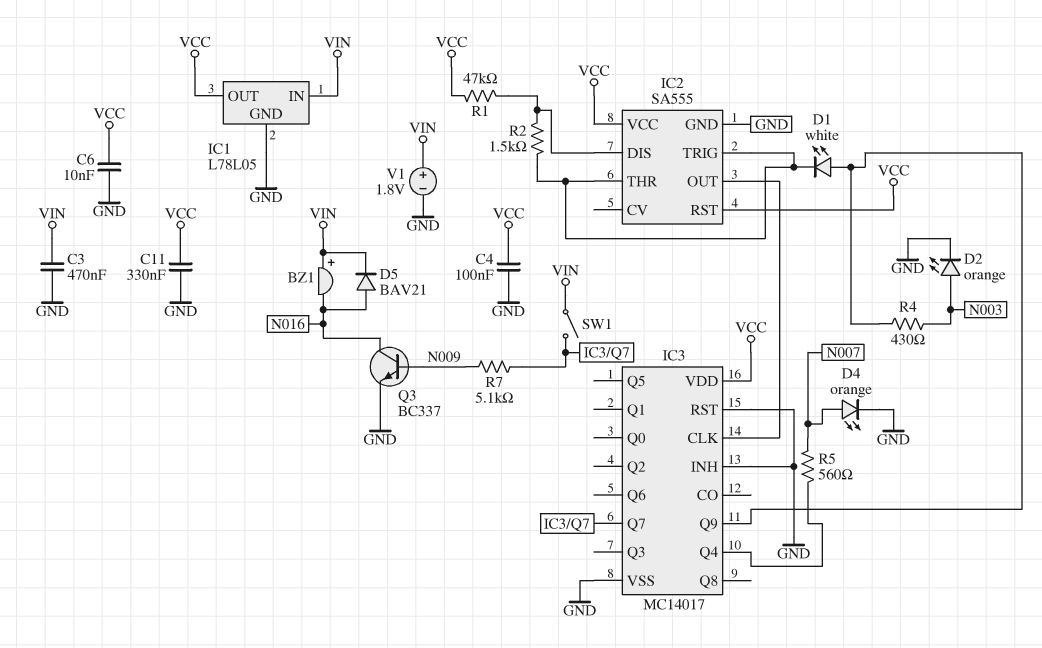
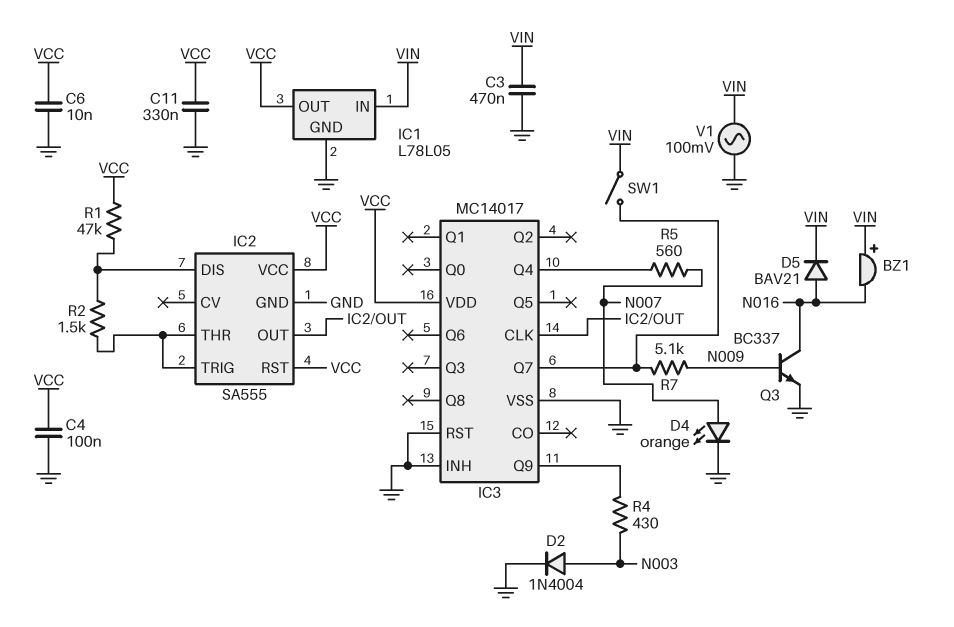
D1: LED white (A IC3/Q9, K IC2/THR) -> none
D2: LED orange (A N003, K GND) -> diode 1N4004 (A N003, K GND)
V1: 1.8V (plus VIN, minus GND) -> AC 100mV (GND, VIN)

